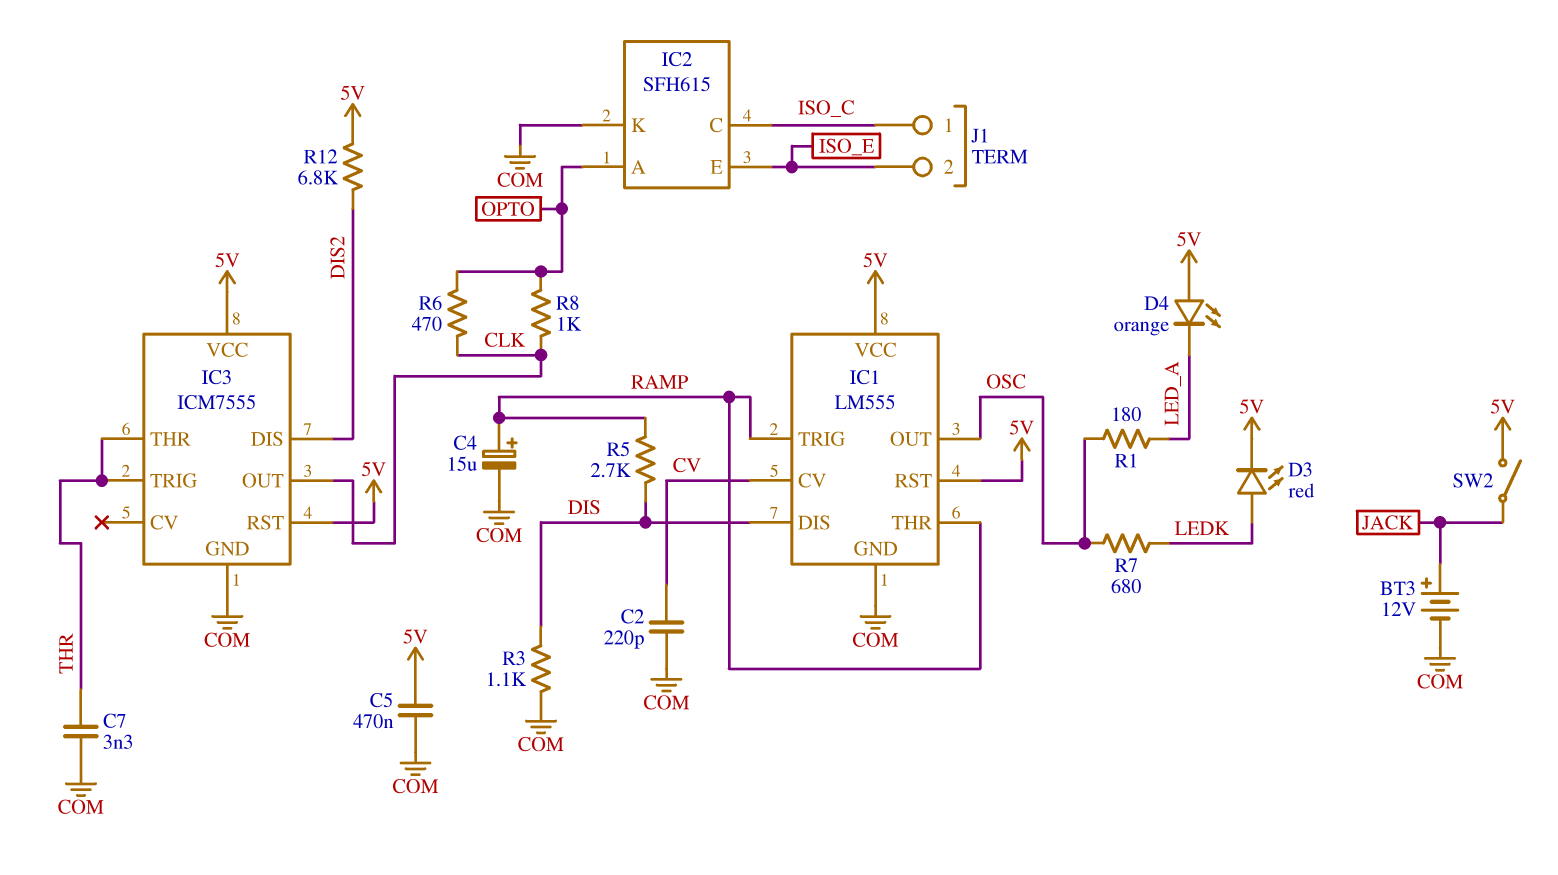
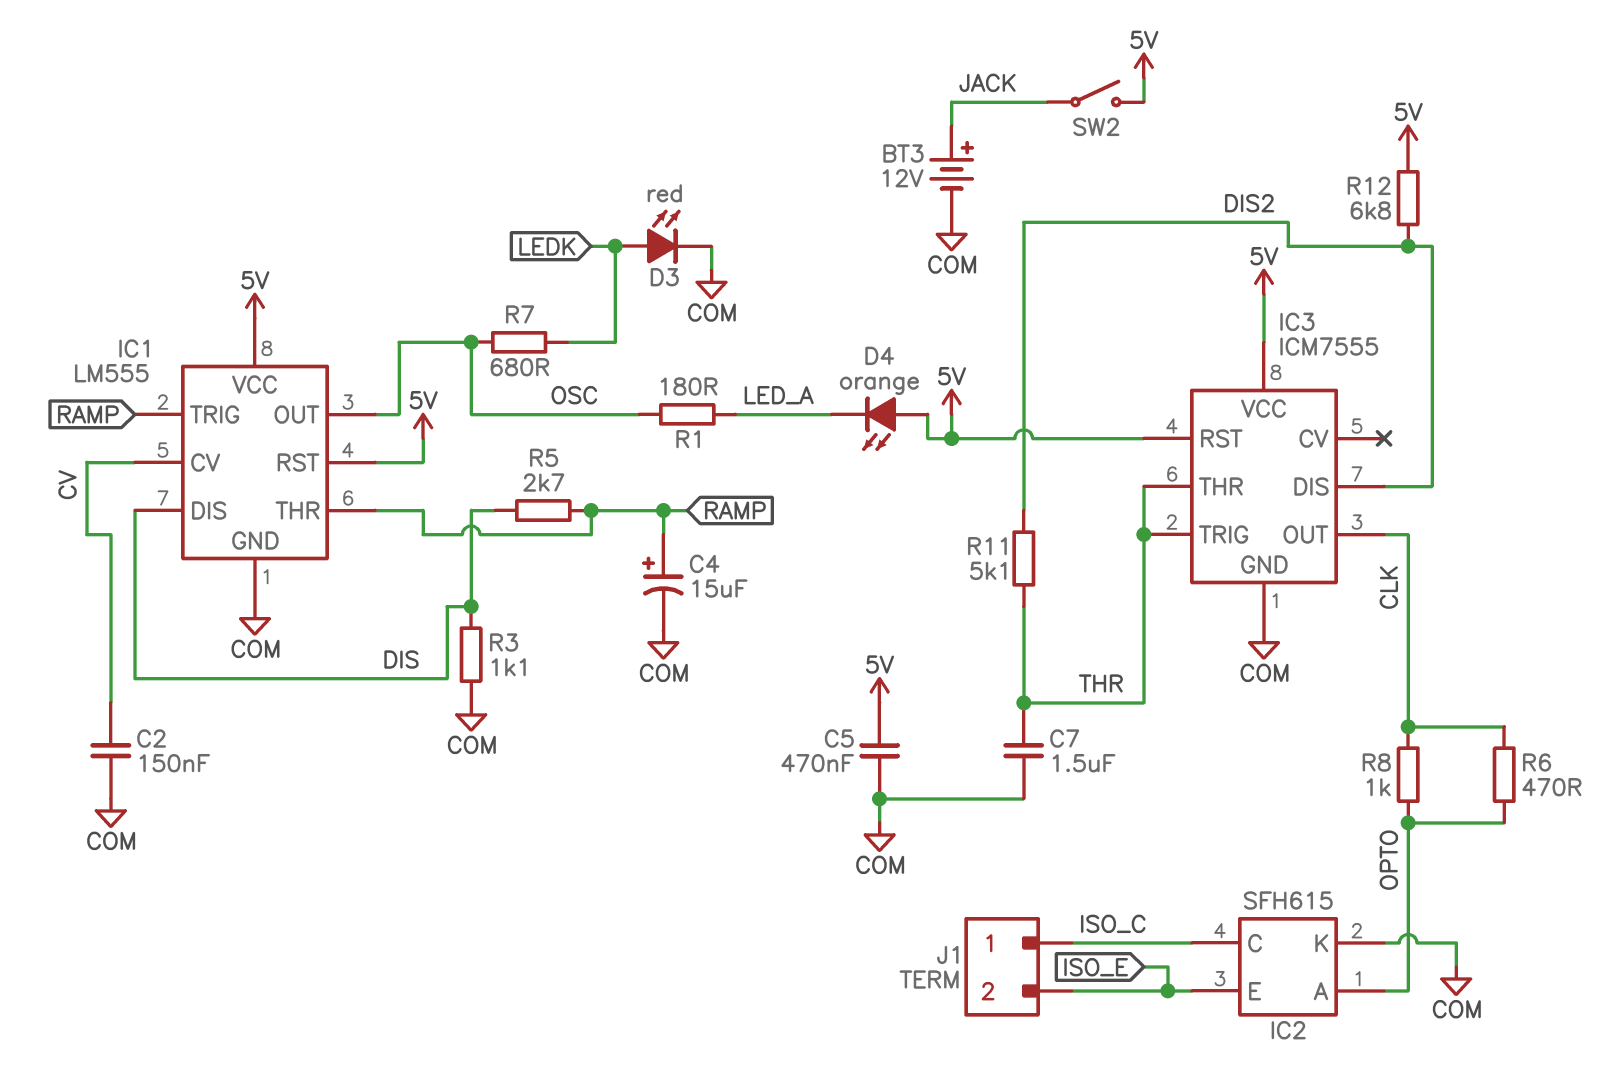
C2: 220pF (COM, CV) -> 150nF (COM, CV)
C7: 3.3nF (COM, THR) -> 1.5uF (COM, THR)
D3: LED red (A LEDK, K 5V) -> LED red (A LEDK, K COM)
R11: none -> 5.1k (DIS2, THR)

